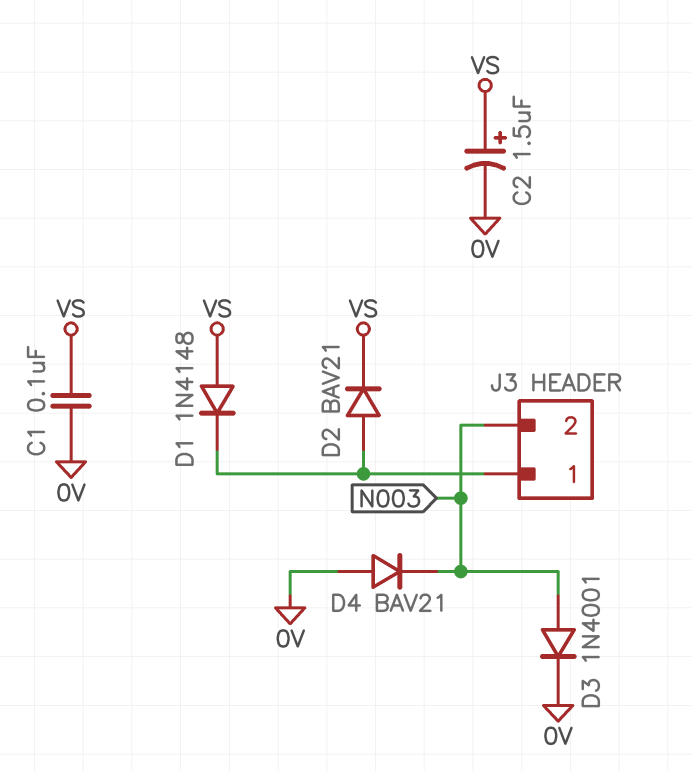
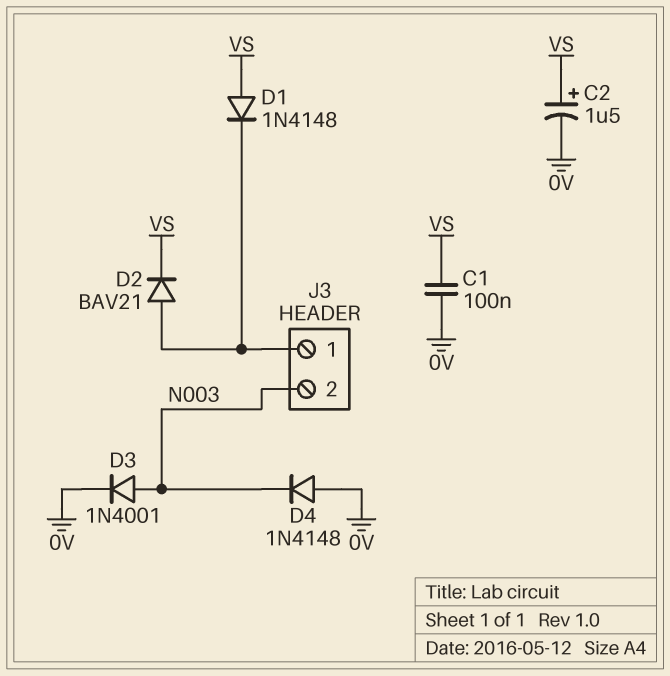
D4: diode BAV21 (A 0V, K N003) -> diode 1N4148 (A 0V, K N003)

